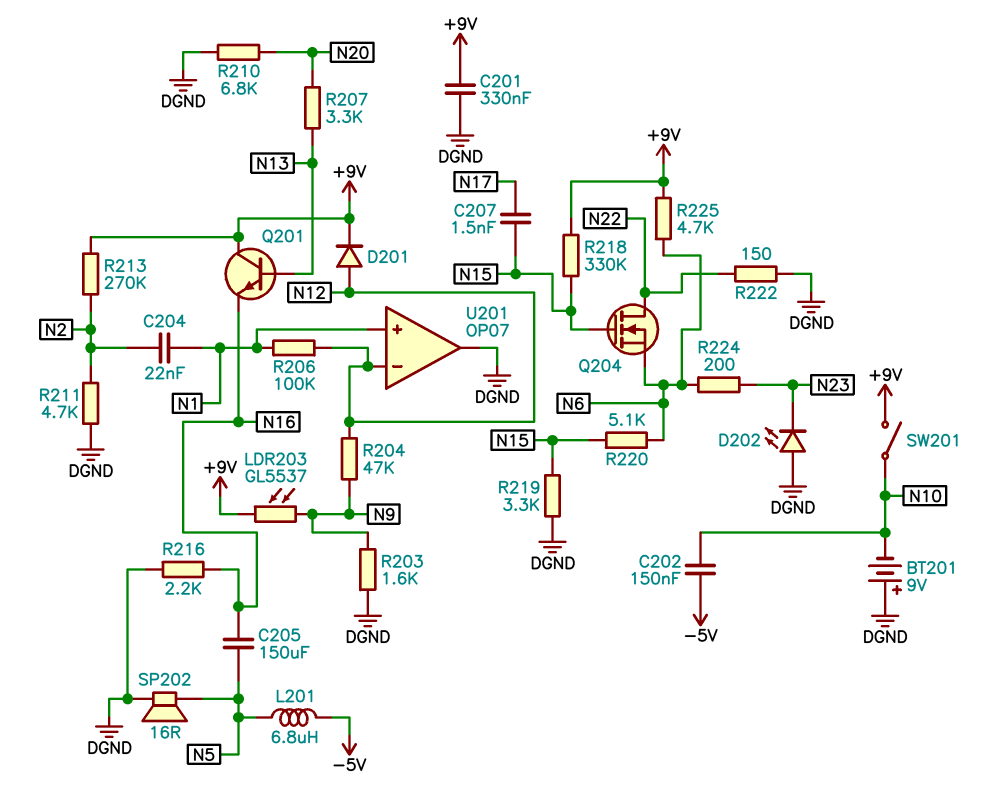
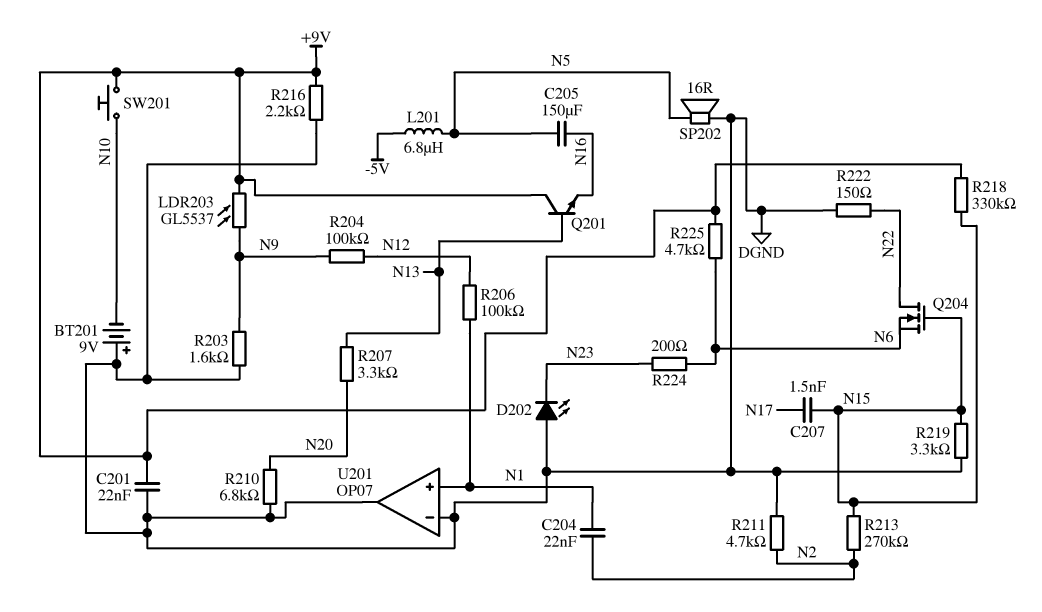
C201: 330nF (+9V, DGND) -> 22nF (+9V, DGND)
C202: 150nF (-5V, N10) -> none
D201: diode (A N12, K +9V) -> none
R204: 47k (N9, N12) -> 100k (N9, N12)
R213: 270k (+9V, N2) -> 270k (N2, N15)
R216: 2.2k (DGND, N16) -> 2.2k (+9V, DGND)
R220: 5.1k (N6, N15) -> none
SW201: switch (+9V, N10) -> button (+9V, N10)
U201 pin in-: N12 -> DGND

